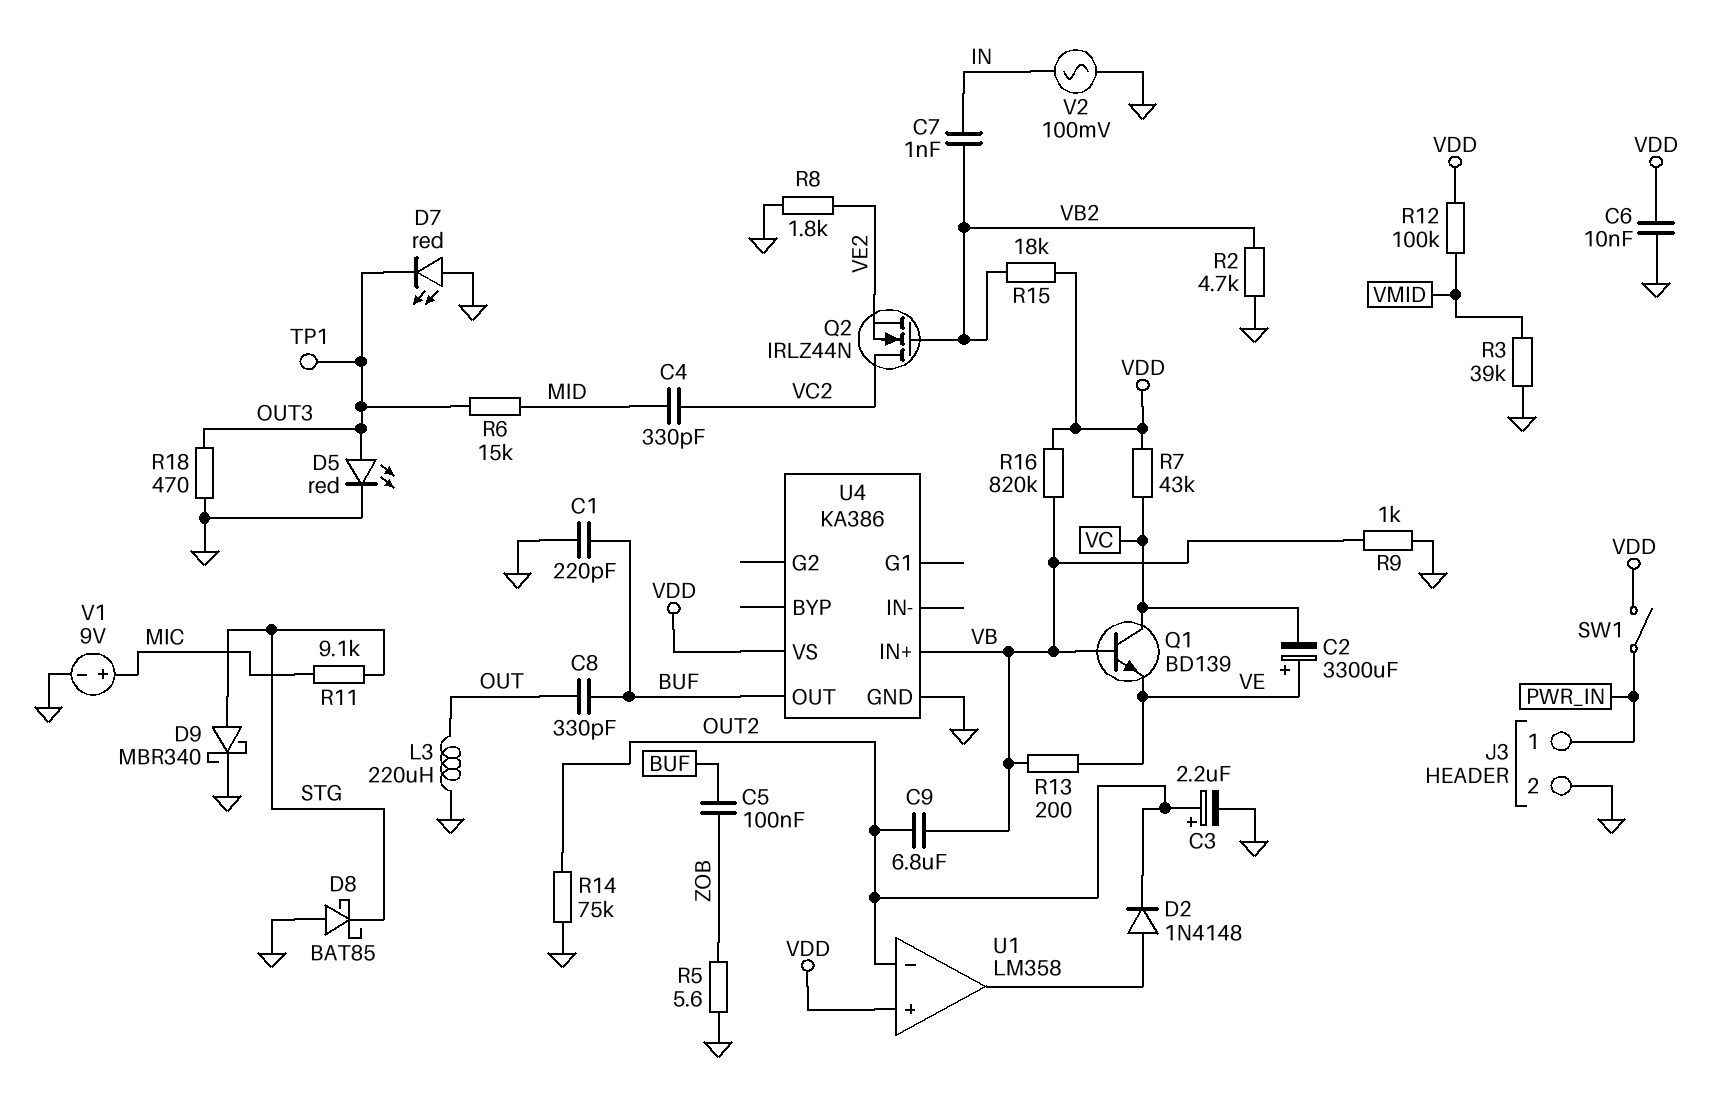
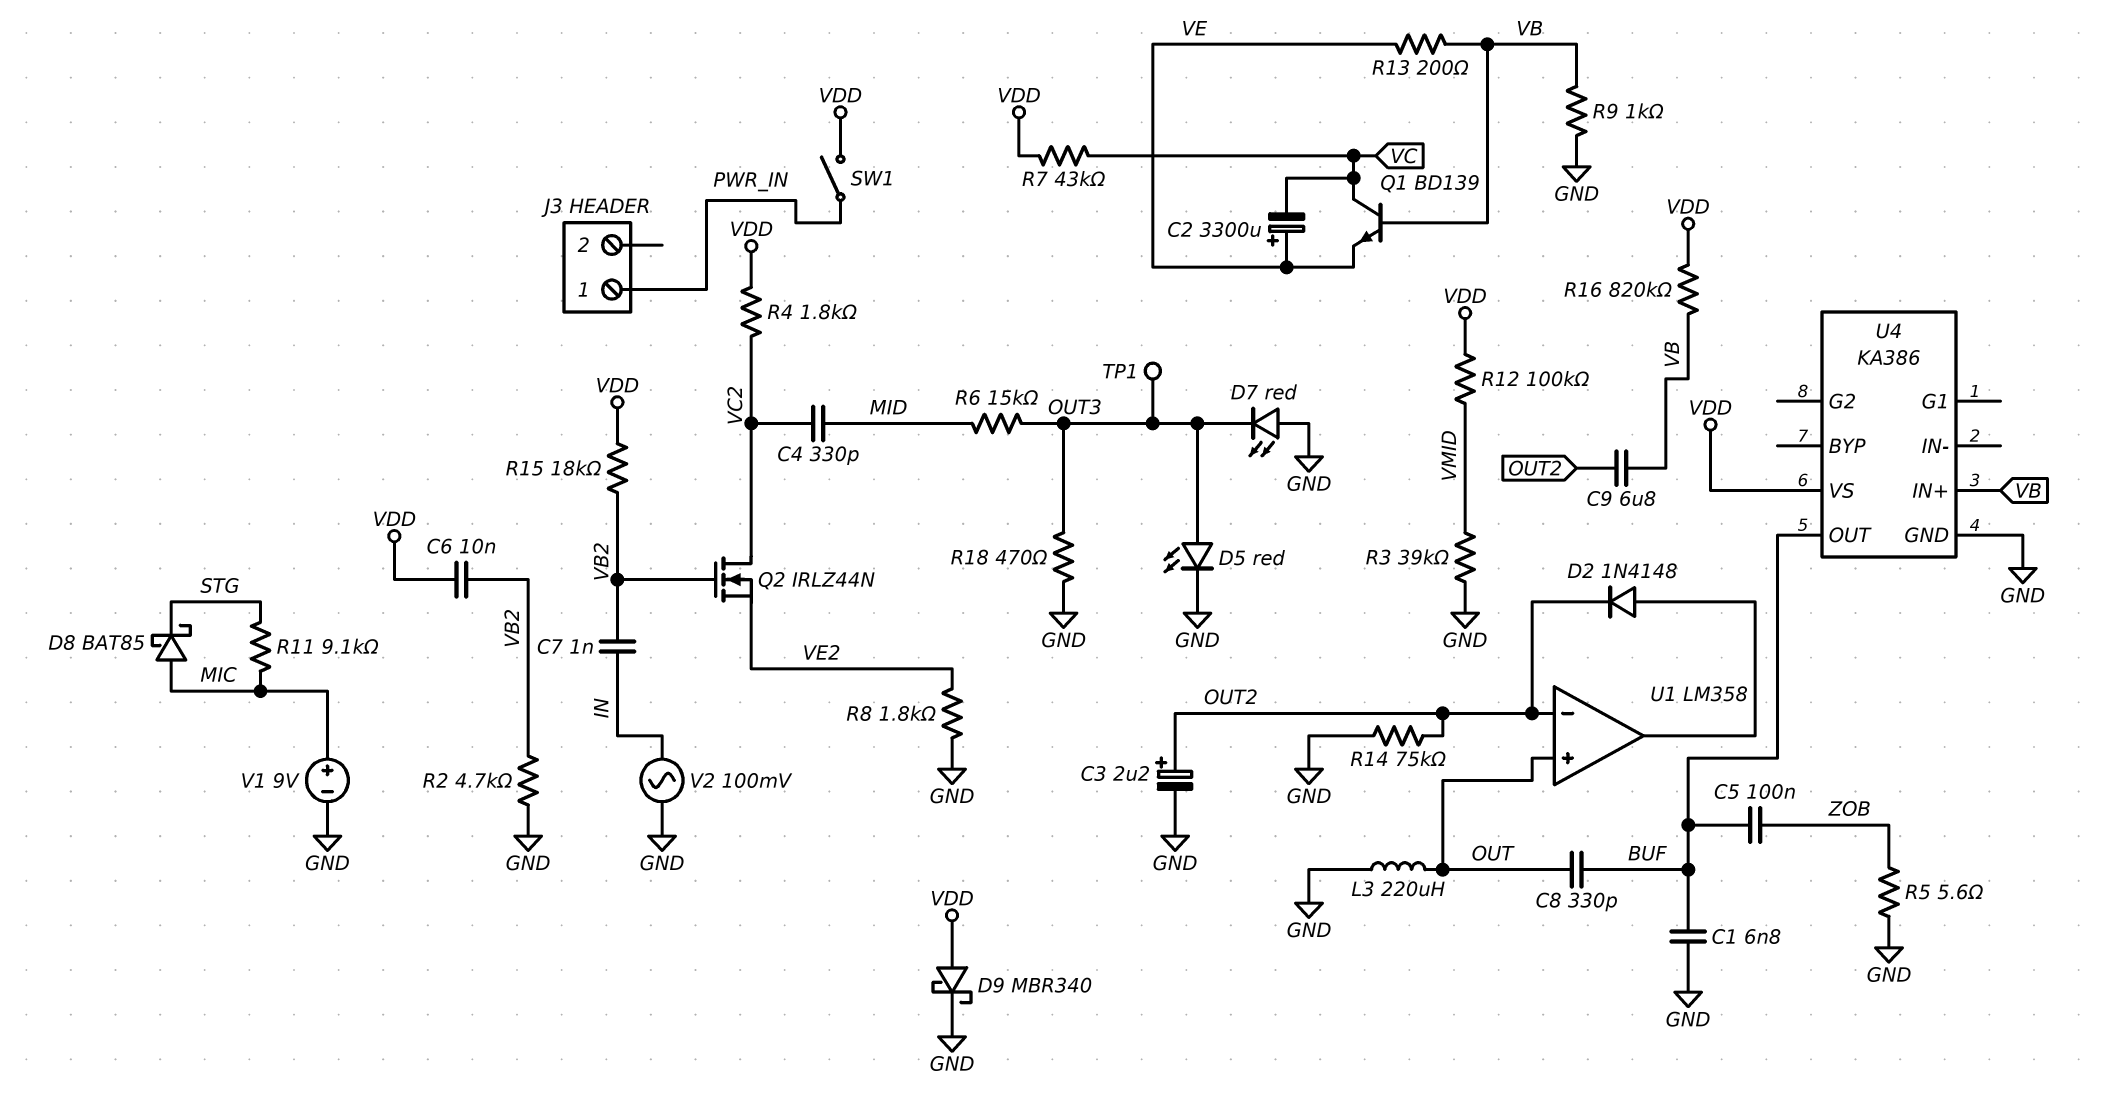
C1: 220pF (BUF, GND) -> 6.8nF (BUF, GND)
C6: 10nF (GND, VDD) -> 10nF (VB2, VDD)
D8: schottky BAT85 (A GND, K STG) -> schottky BAT85 (A MIC, K STG)
D9: schottky MBR340 (A STG, K GND) -> schottky MBR340 (A VDD, K GND)
J3 pin 2: GND -> none
R4: none -> 1.8k (VC2, VDD)
U1 pin in+: VDD -> OUT

